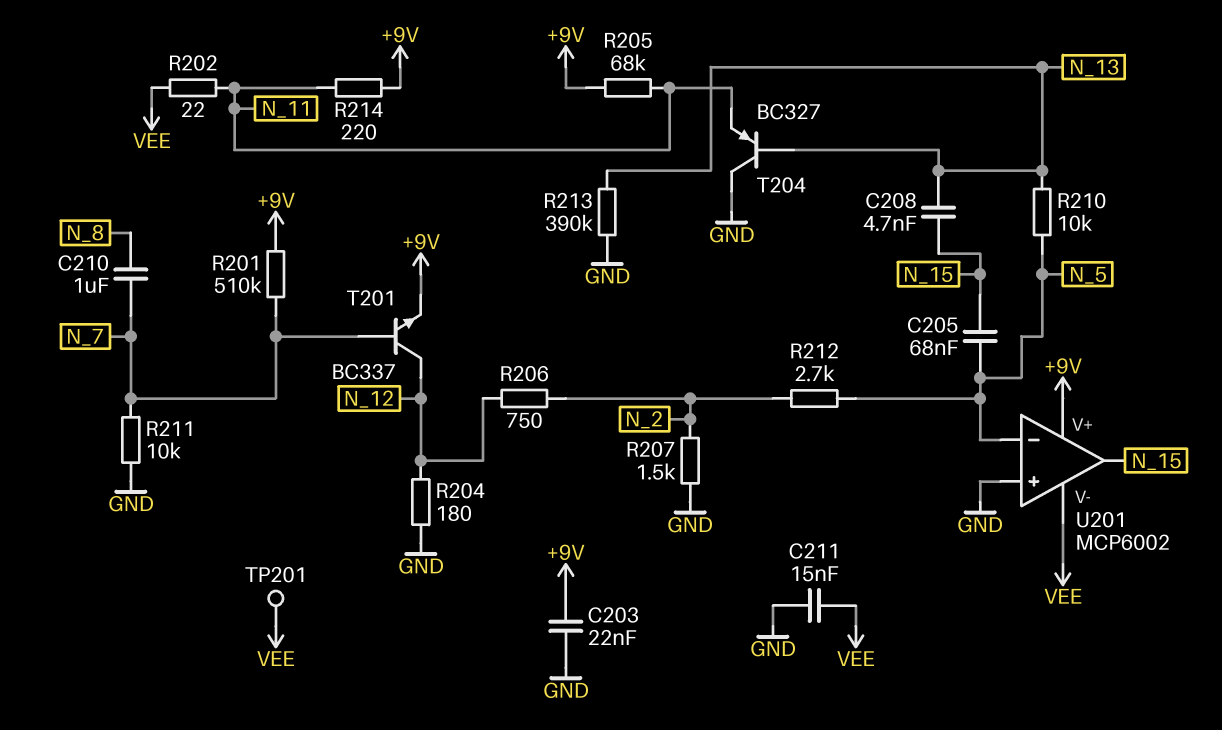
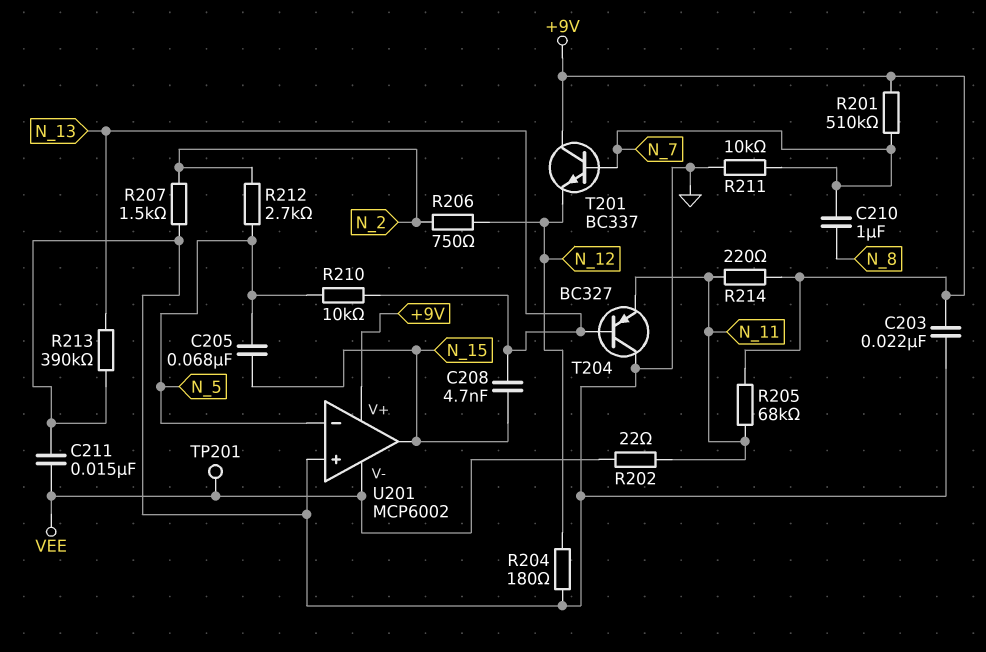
T201: NPN BC337 (B N_7, C N_12, E +9V) -> NPN BC337 (B N_7, C +9V, E N_12)

